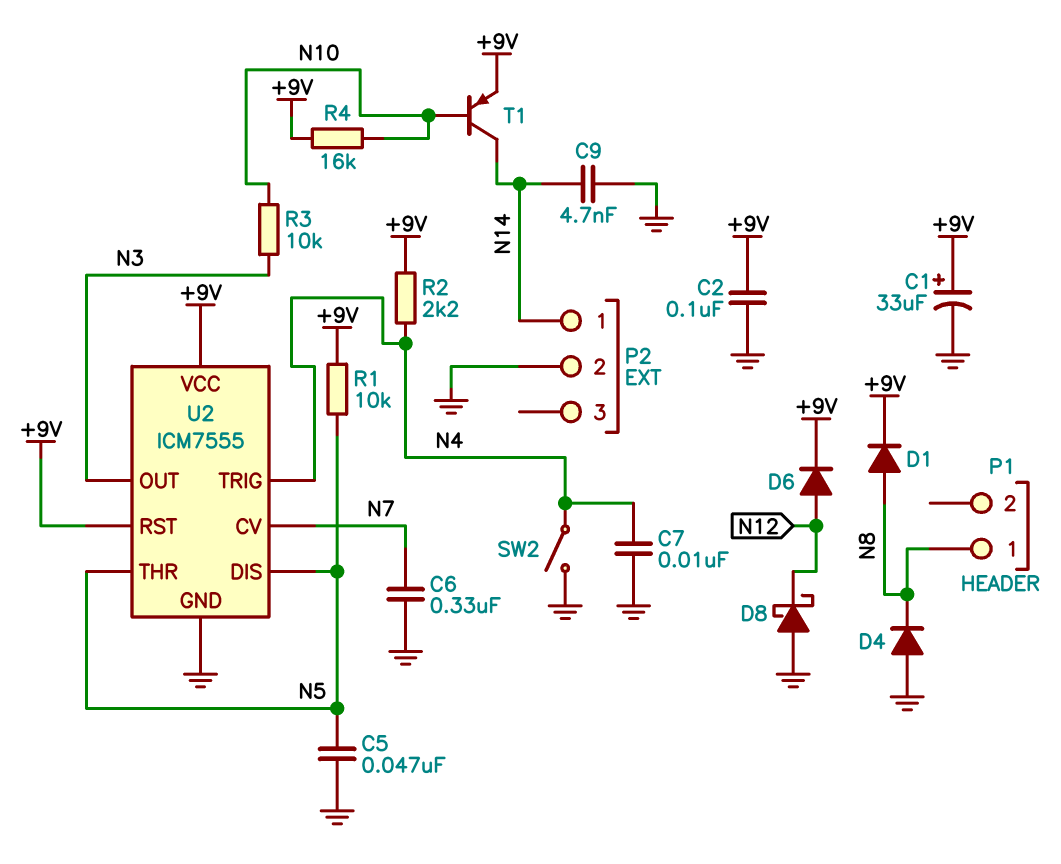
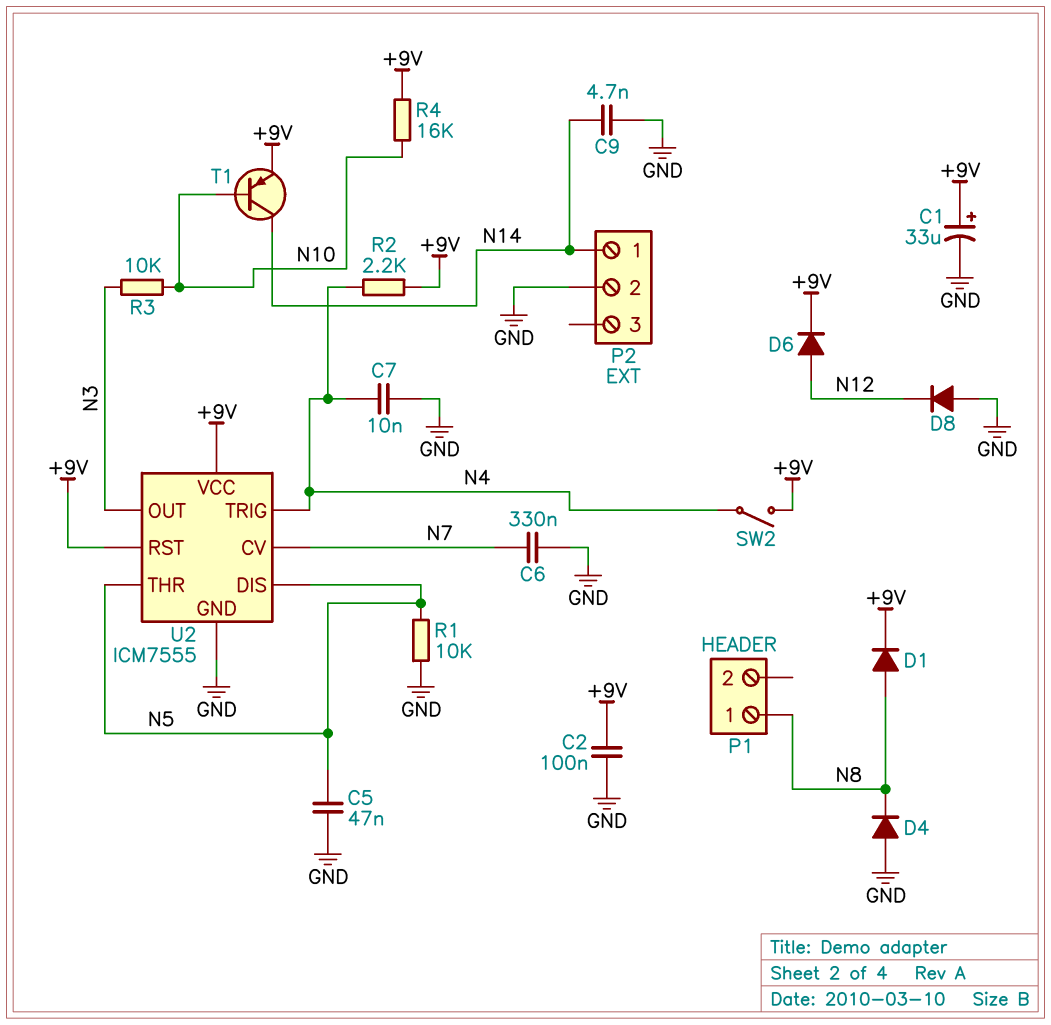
D8: schottky (A GND, K N12) -> diode (A GND, K N12)
R1: 10k (+9V, N5) -> 10k (GND, N5)
SW2: switch (GND, N4) -> switch (+9V, N4)

